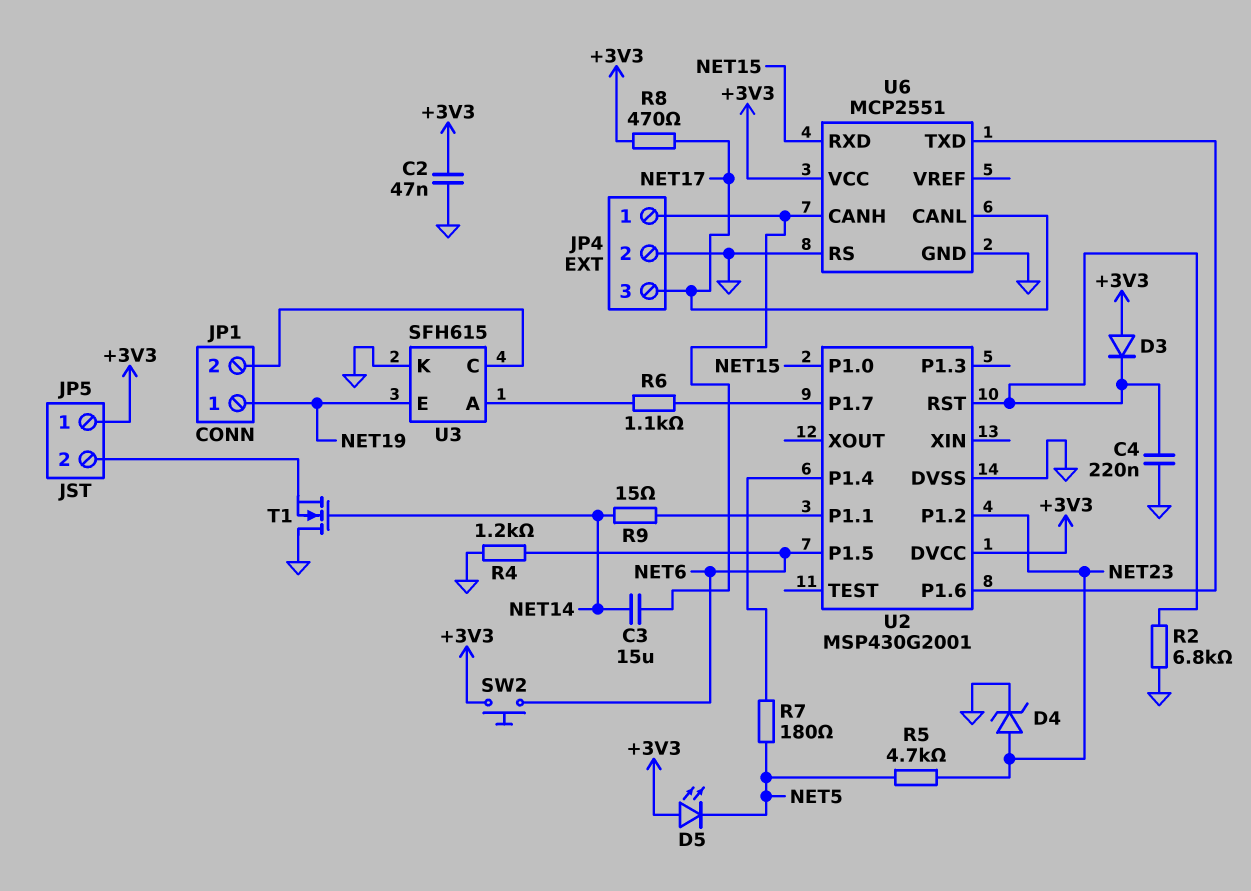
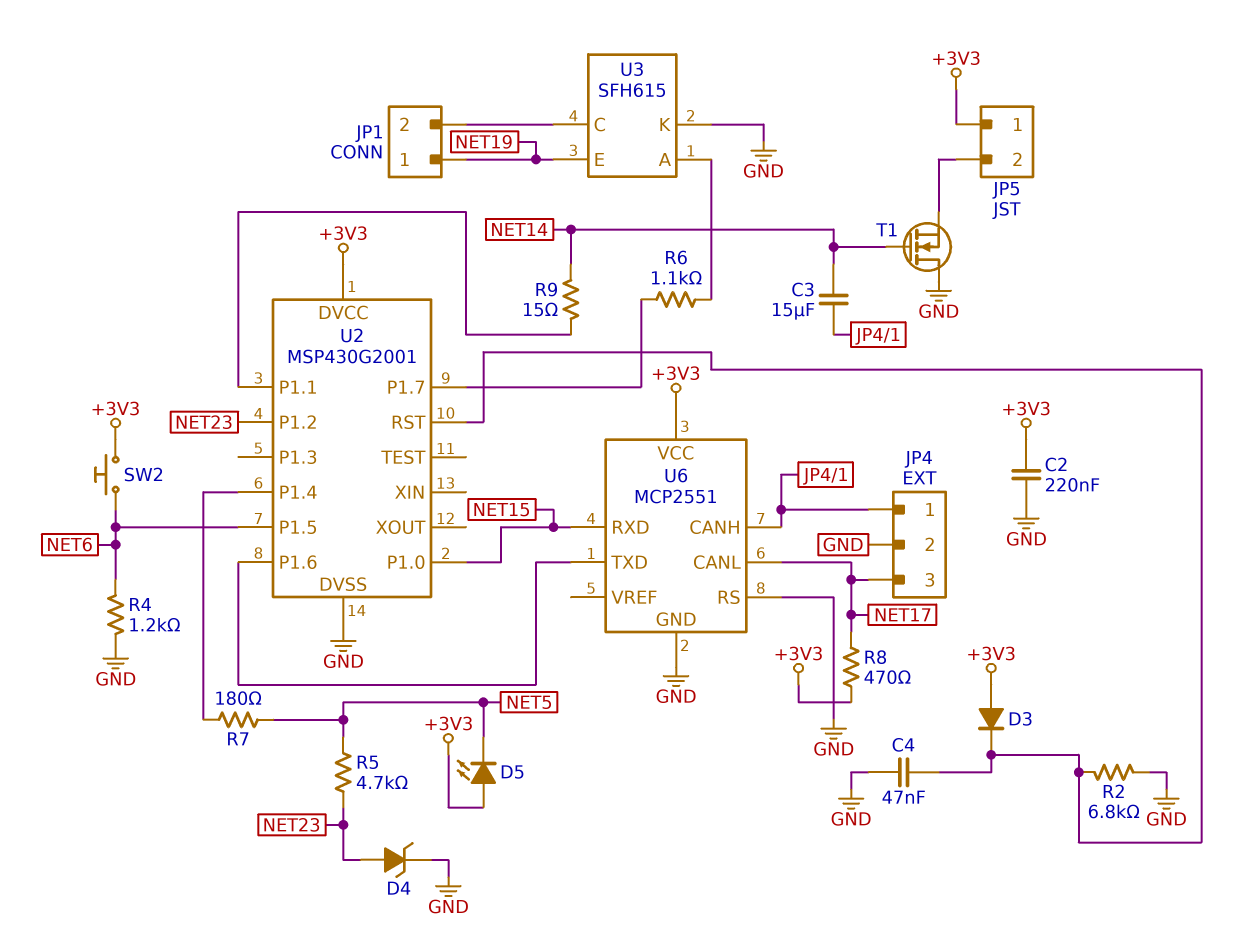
C2: 47nF (+3V3, GND) -> 220nF (+3V3, GND)
C4: 220nF (GND, U2/RST) -> 47nF (GND, U2/RST)

